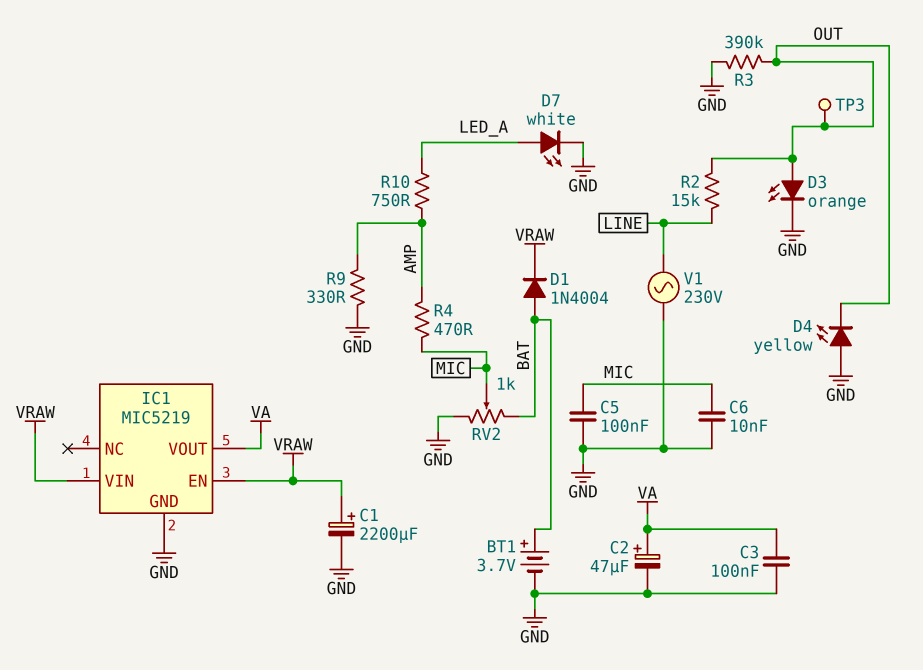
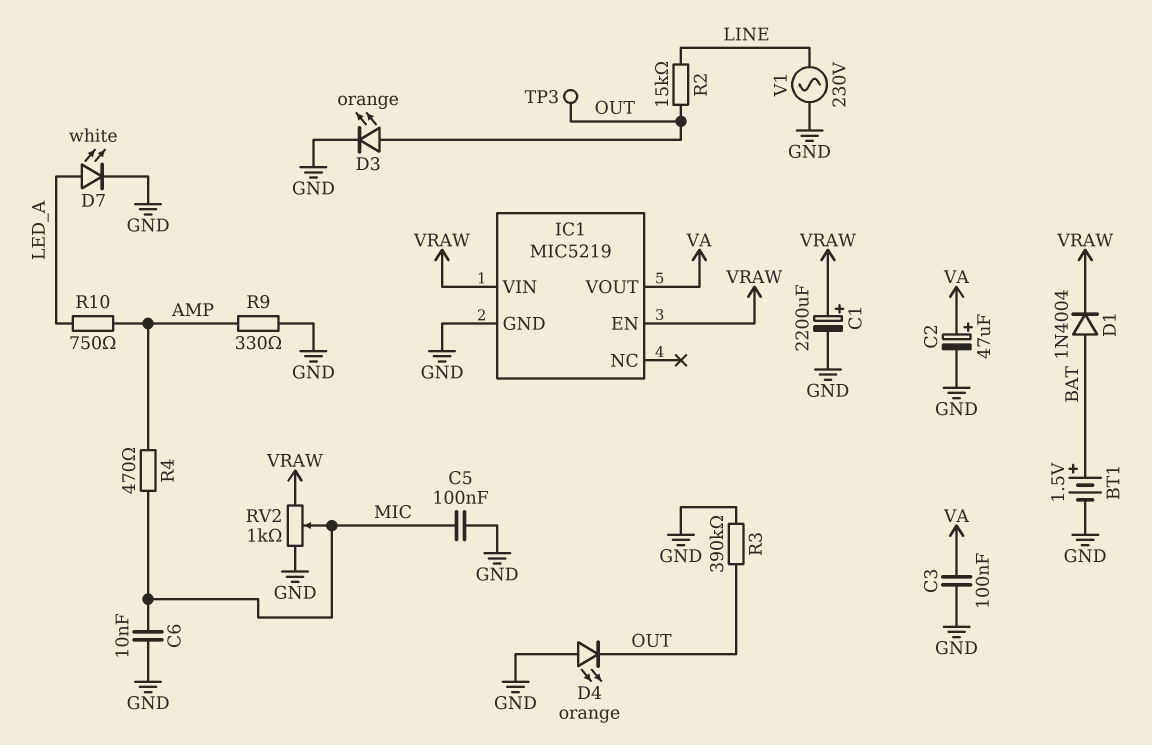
BT1: 3.7V (plus BAT, minus GND) -> 1.5V (plus BAT, minus GND)
D4: LED yellow (A GND, K OUT) -> LED orange (A GND, K OUT)
RV2: 1k (BAT, GND, wiper MIC) -> 1k (GND, VRAW, wiper MIC)

